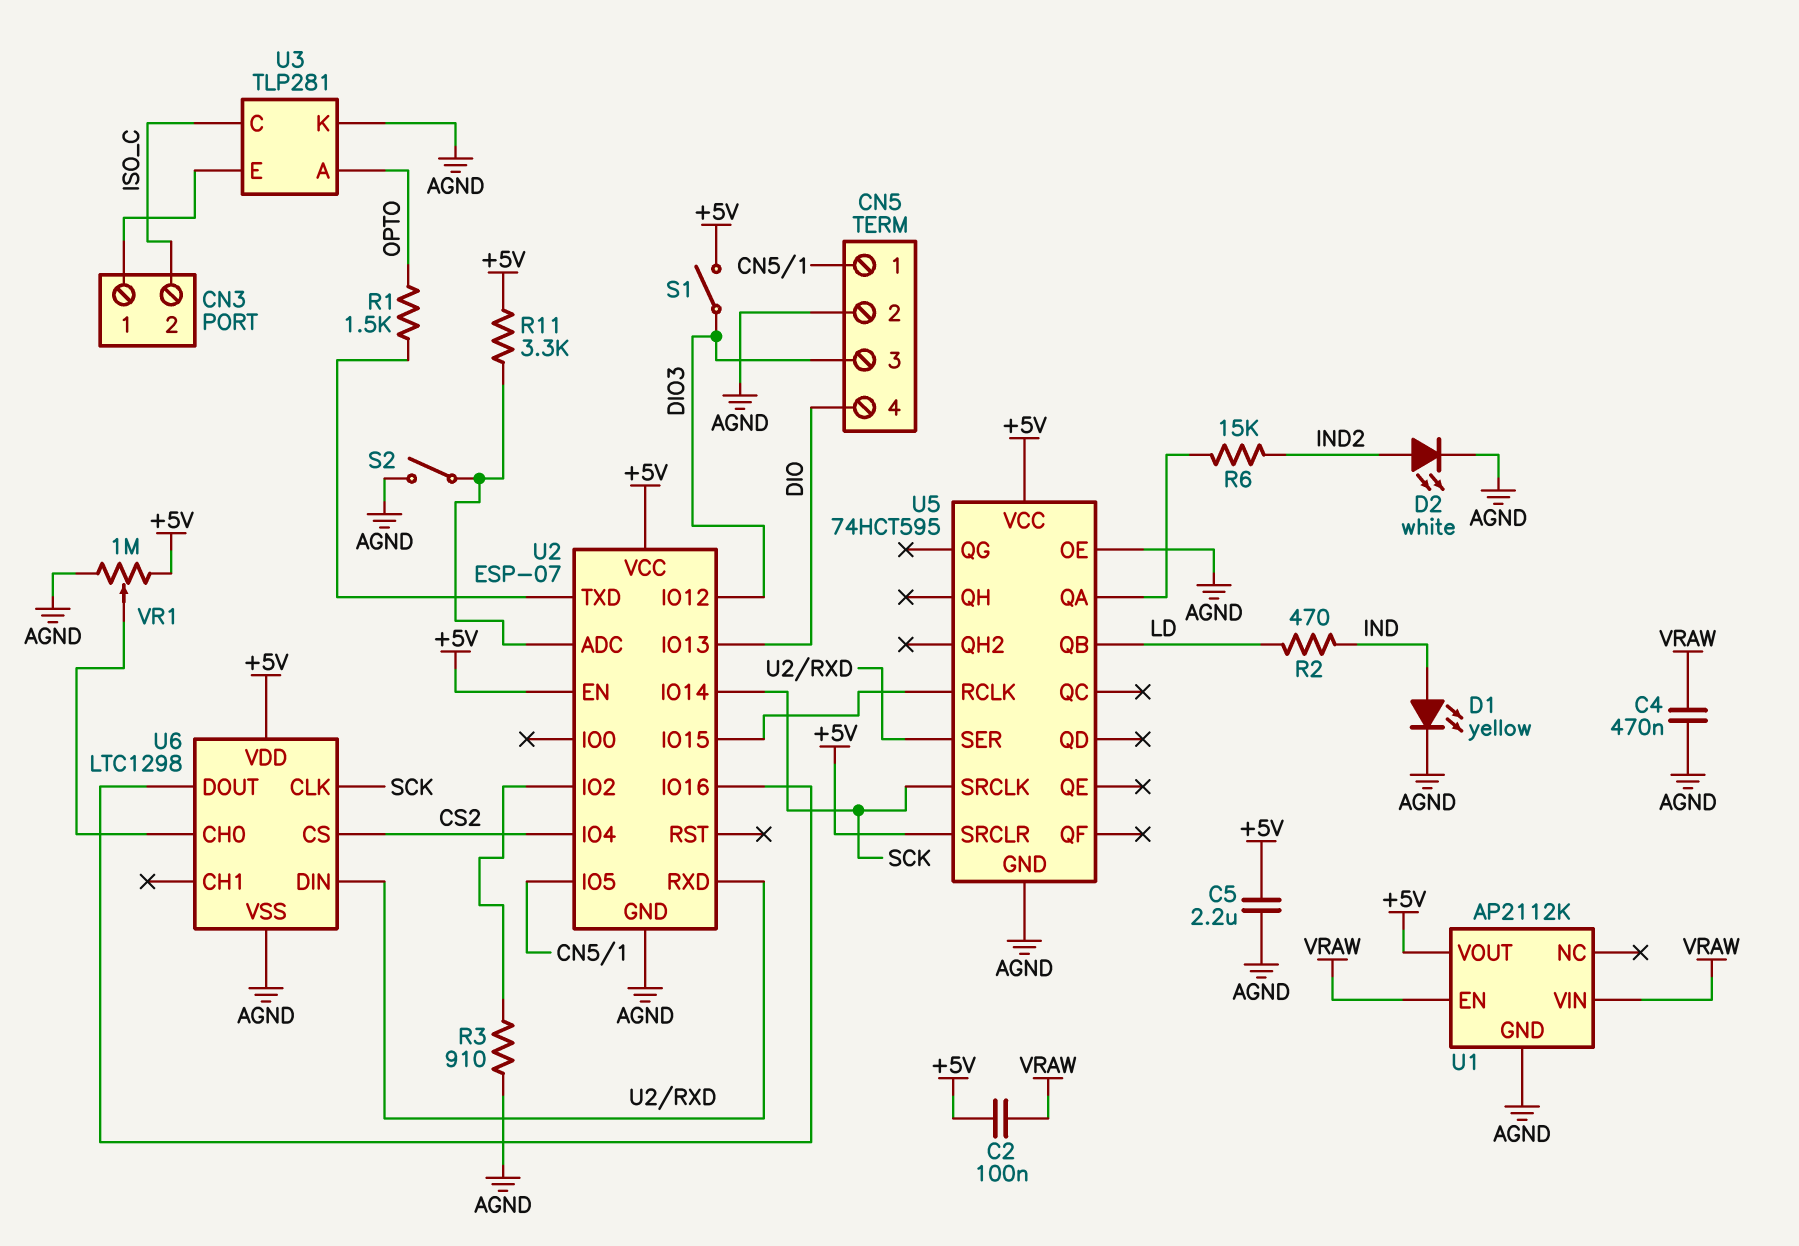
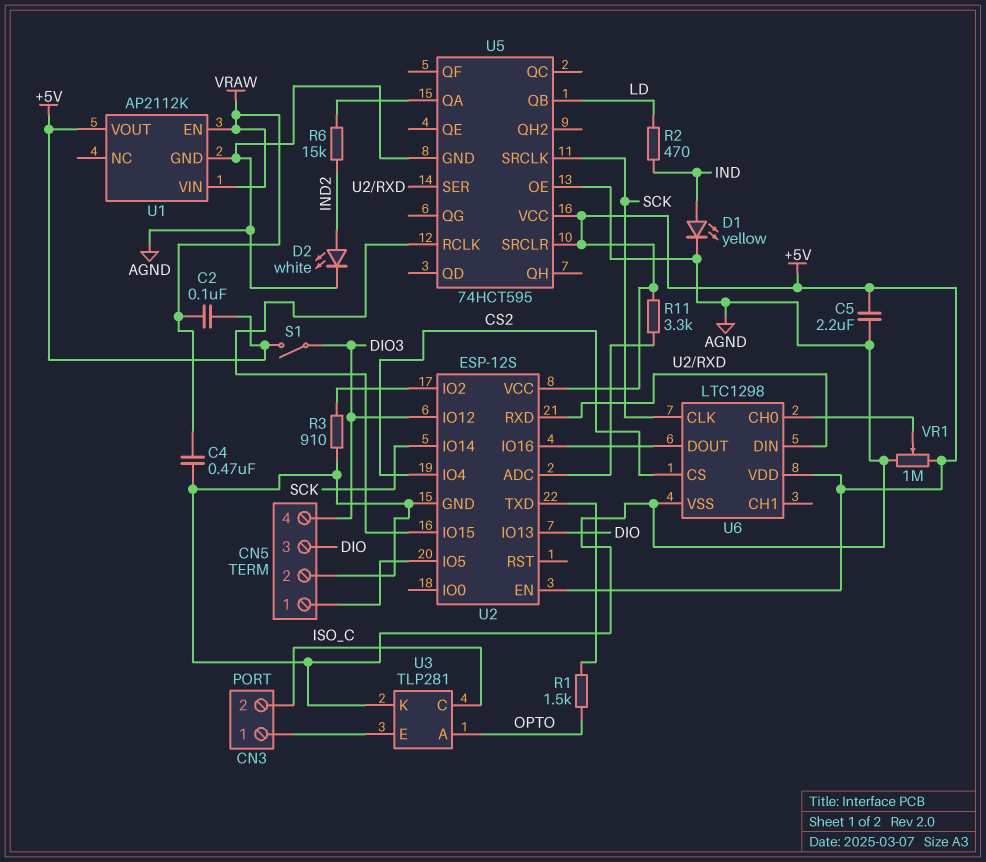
CN5 pin 3: DIO3 -> DIO
CN5 pin 4: DIO -> DIO3
S2: switch (AGND, U2/ADC) -> none
U2: ESP-07 -> ESP-12S

